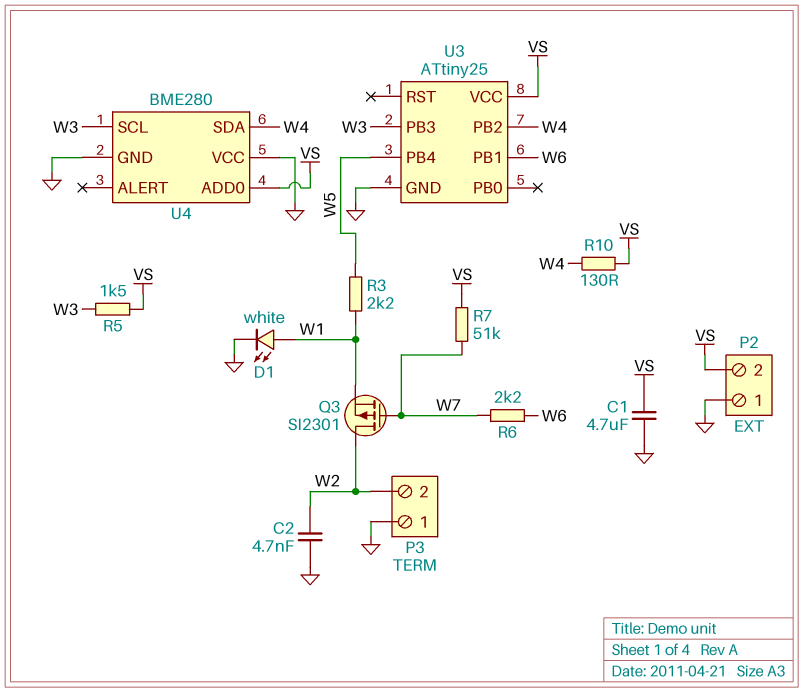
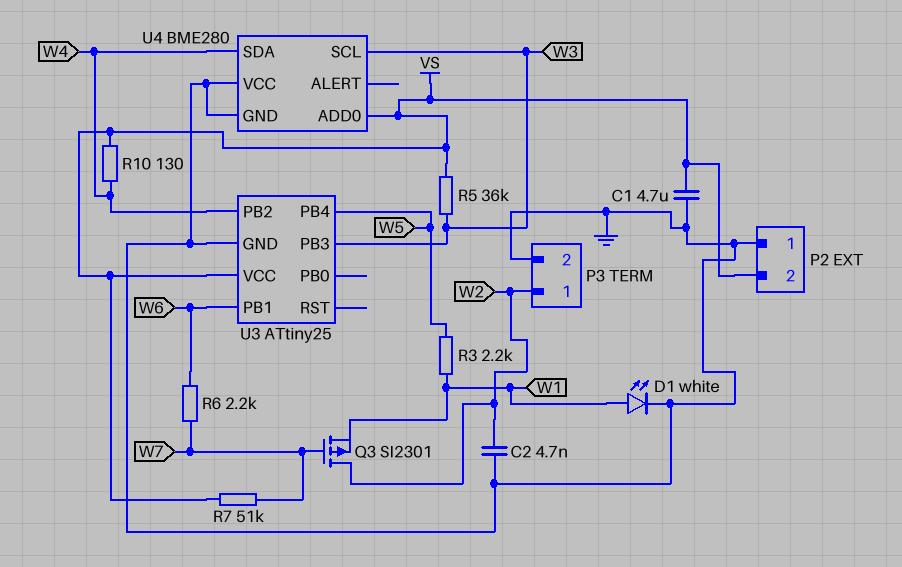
P3 pin 1: GND -> W2
P3 pin 2: W2 -> GND
R5: 1.5k (VS, W3) -> 36k (VS, W3)

